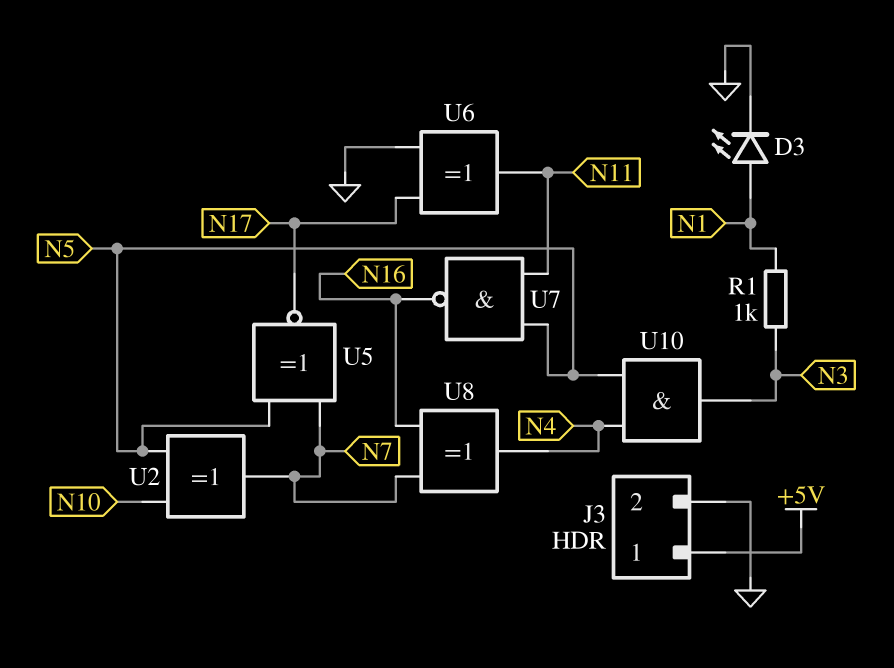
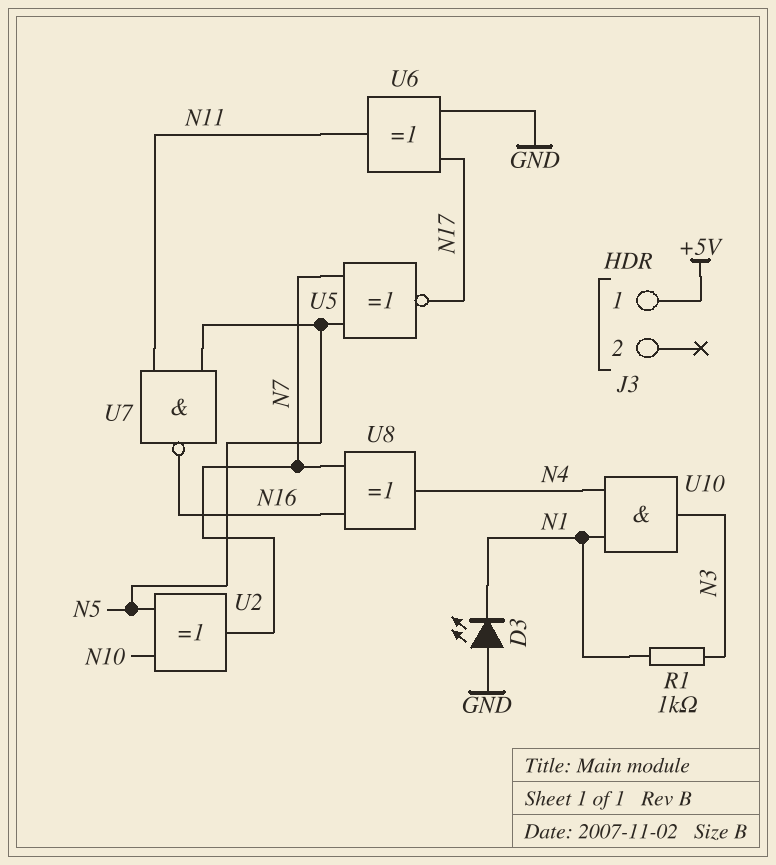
D3: LED (A N1, K GND) -> LED (A GND, K N1)
J3 pin 2: GND -> none
U10: AND (in N4, in N5, out N3) -> AND (in N1, in N4, out N3)

